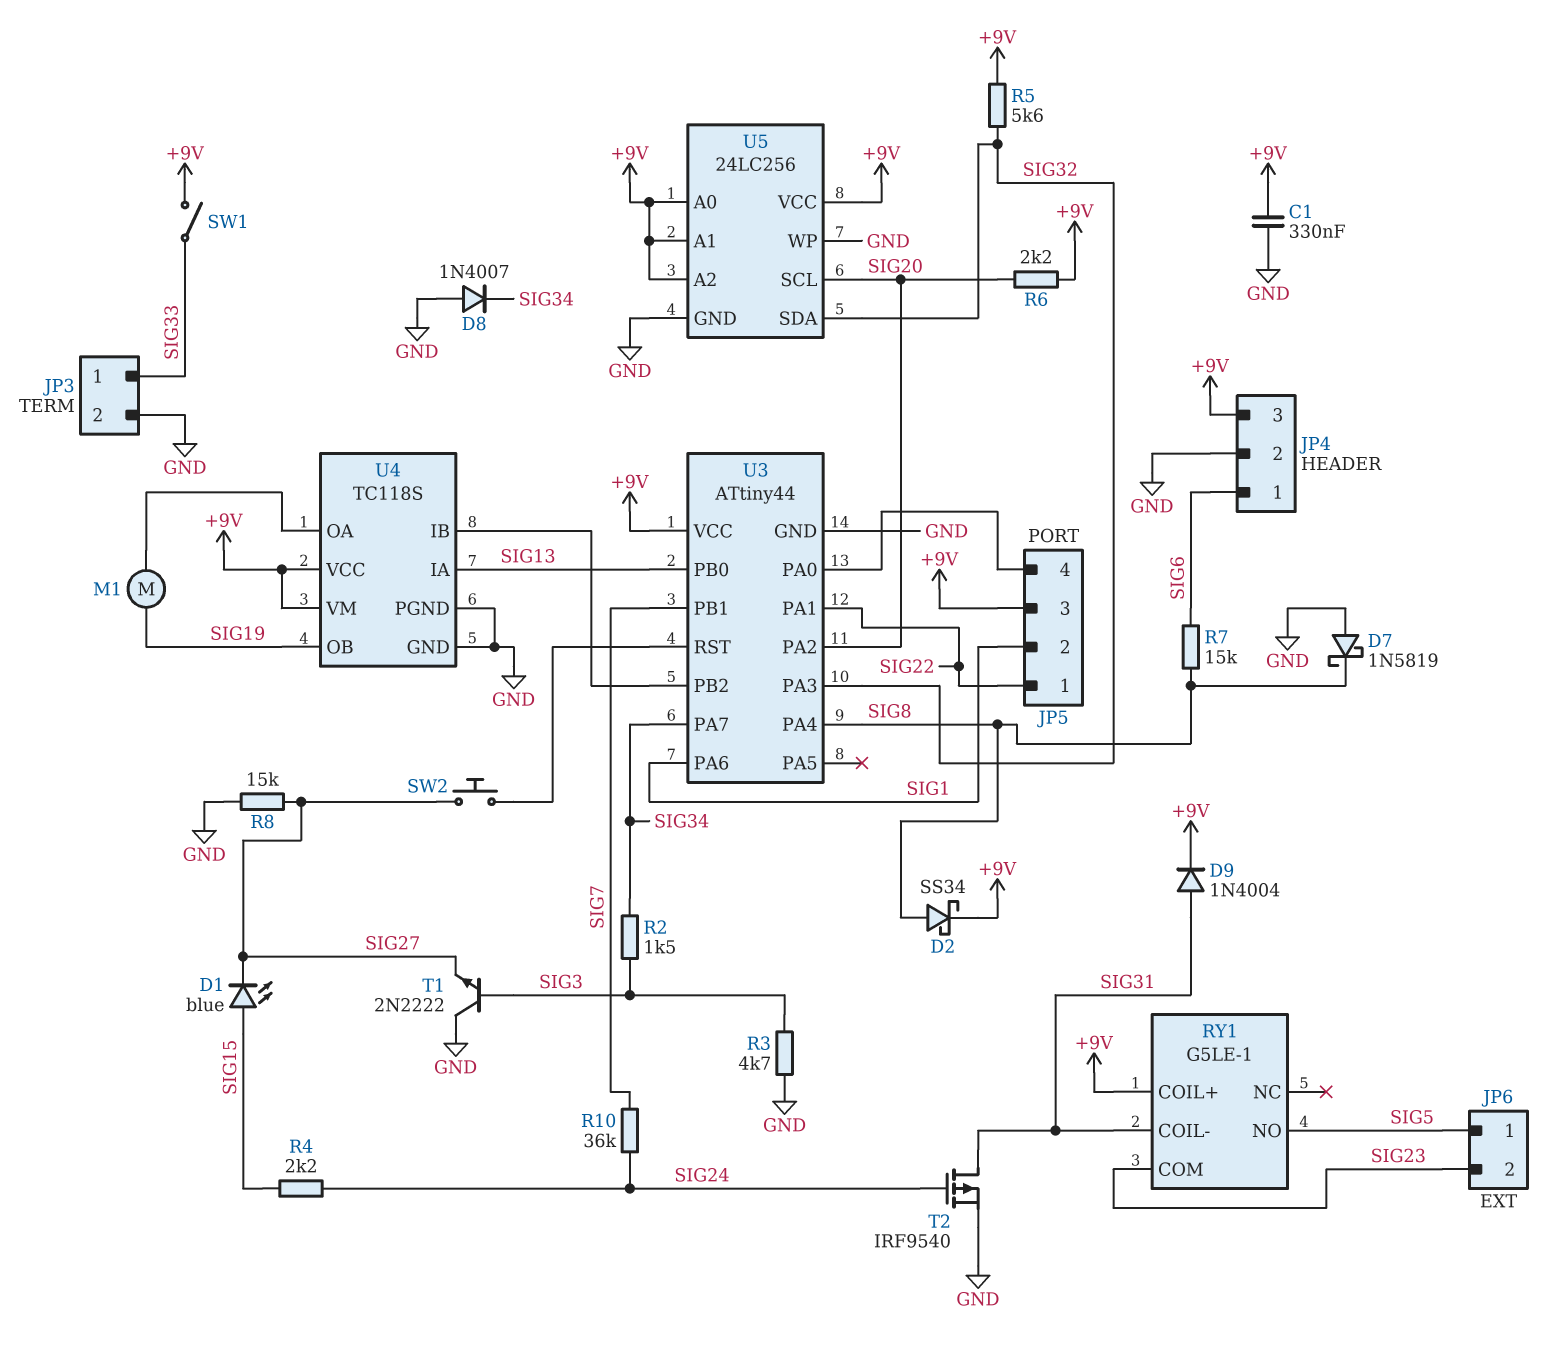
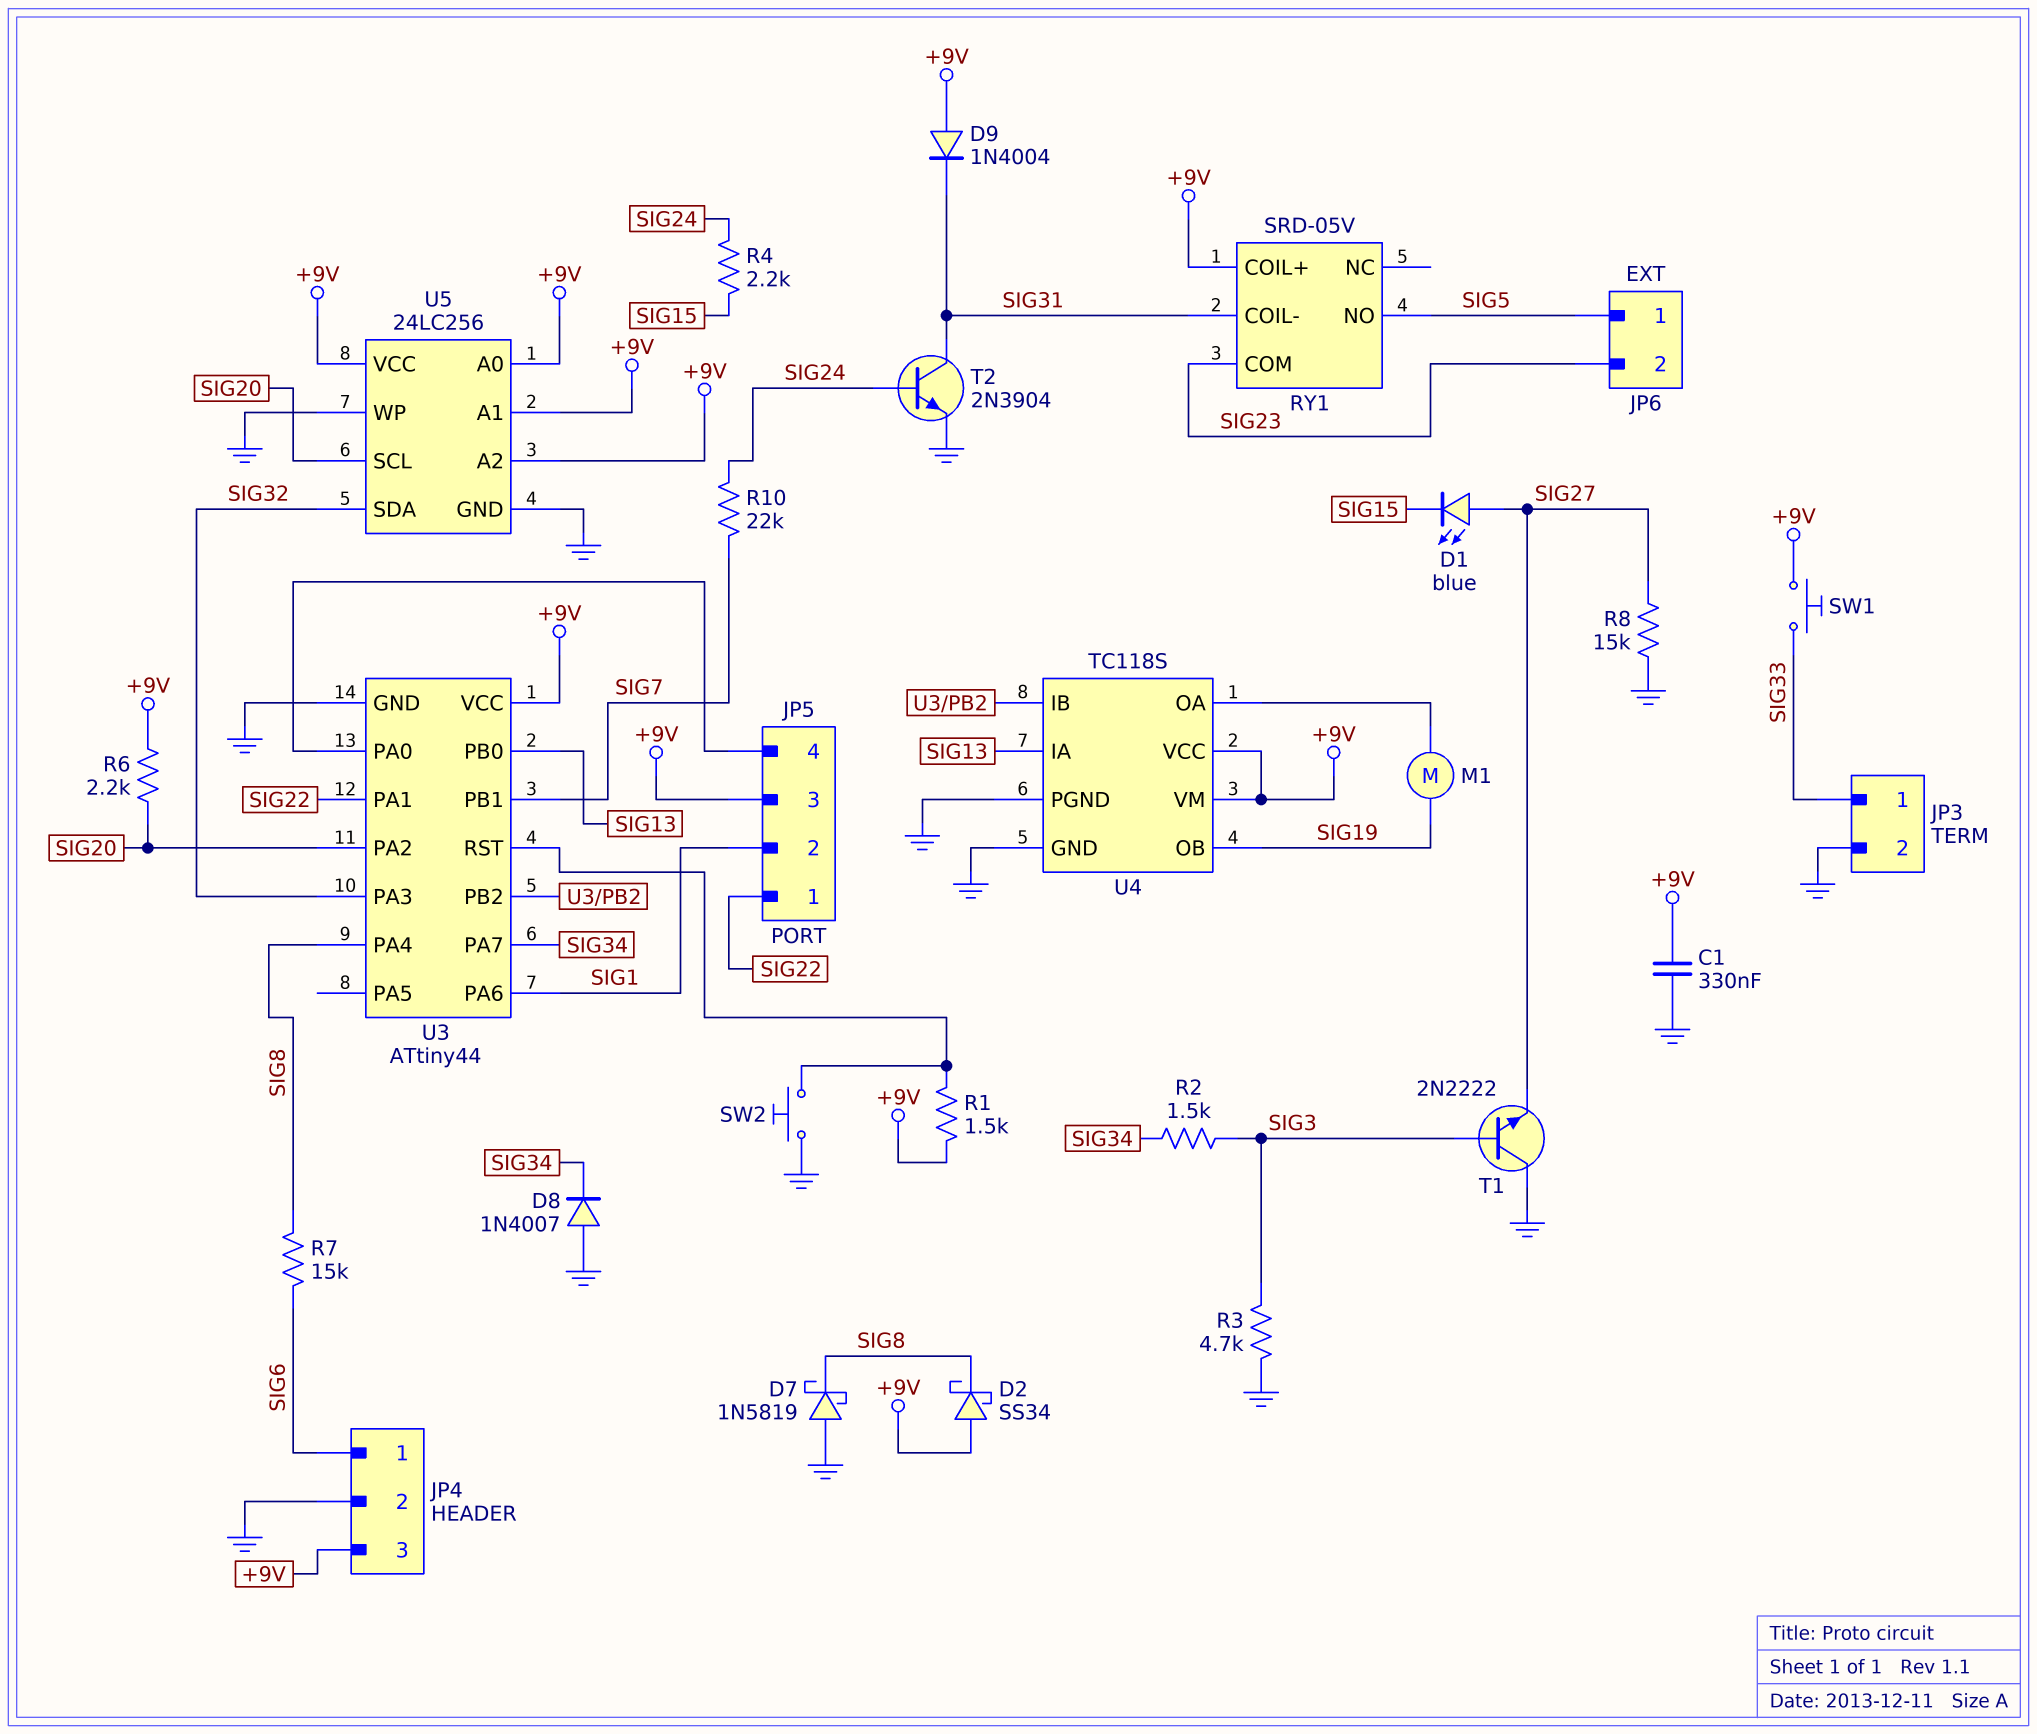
D1: LED blue (A SIG15, K SIG27) -> LED blue (A SIG27, K SIG15)
D2: schottky SS34 (A SIG8, K +9V) -> schottky SS34 (A +9V, K SIG8)
D9: diode 1N4004 (A SIG31, K +9V) -> diode 1N4004 (A +9V, K SIG31)
R1: none -> 1.5k (+9V, U3/RST)
R5: 5.6k (+9V, SIG32) -> none
R10: 36k (SIG7, SIG24) -> 22k (SIG7, SIG24)
RY1: G5LE-1 -> SRD-05V
SW1: switch (+9V, SIG33) -> button (+9V, SIG33)
SW2: button (SIG27, U3/RST) -> button (GND, U3/RST)
T2: PMOS IRF9540 (G SIG24, D SIG31, S GND) -> NPN 2N3904 (B SIG24, C SIG31, E GND)

